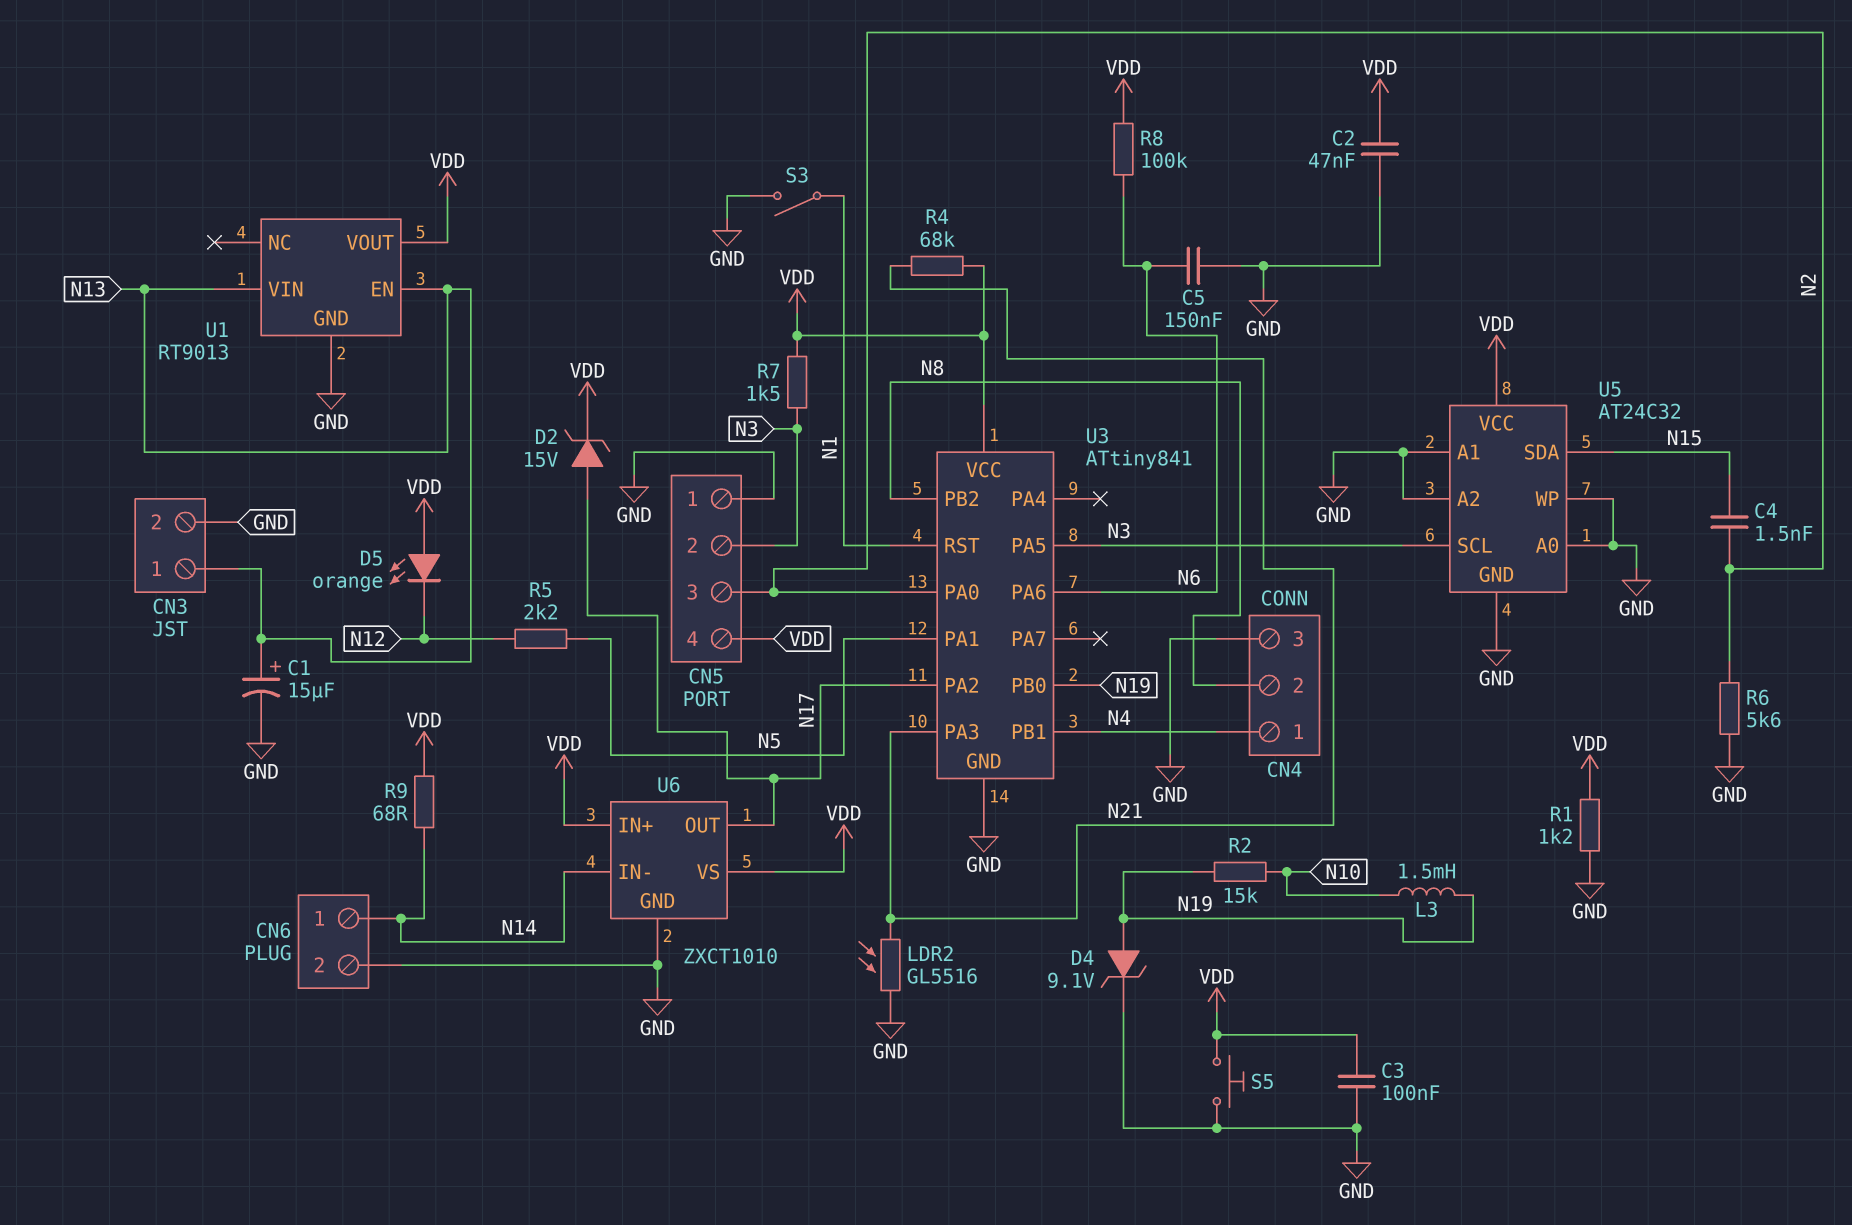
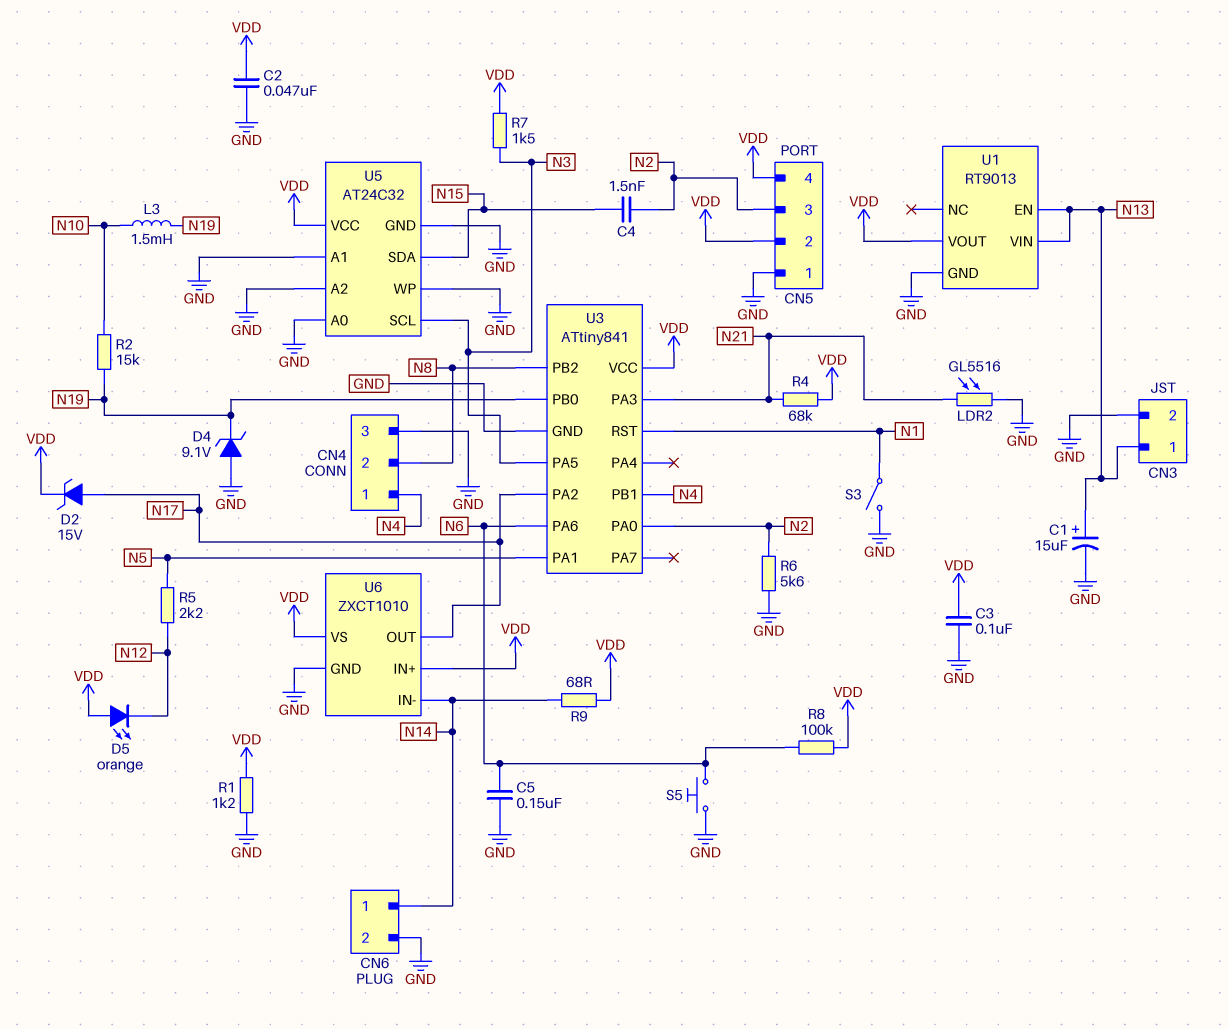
CN5 pin 2: N3 -> VDD
D4: zener 9.1V (A N19, K GND) -> zener 9.1V (A GND, K N19)
S5: button (GND, VDD) -> button (GND, N6)

